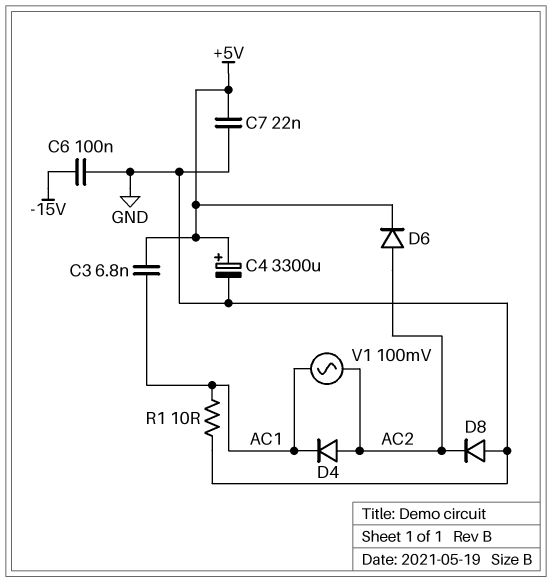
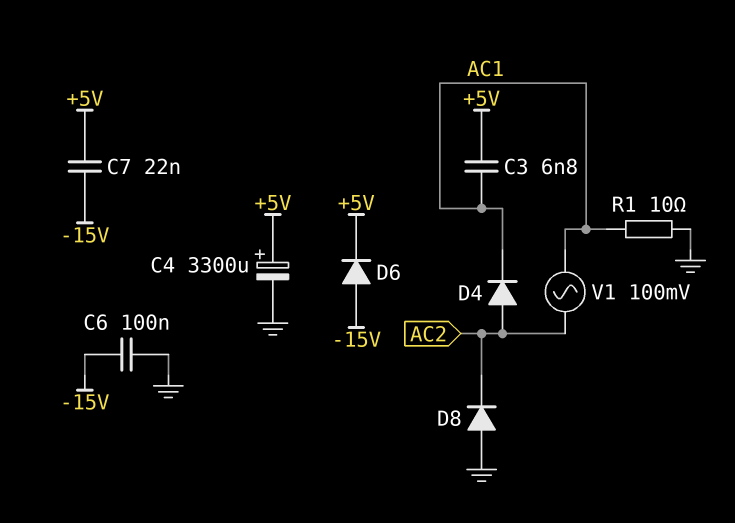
C7: 22nF (+5V, GND) -> 22nF (+5V, -15V)
D6: diode (A AC2, K +5V) -> diode (A -15V, K +5V)

